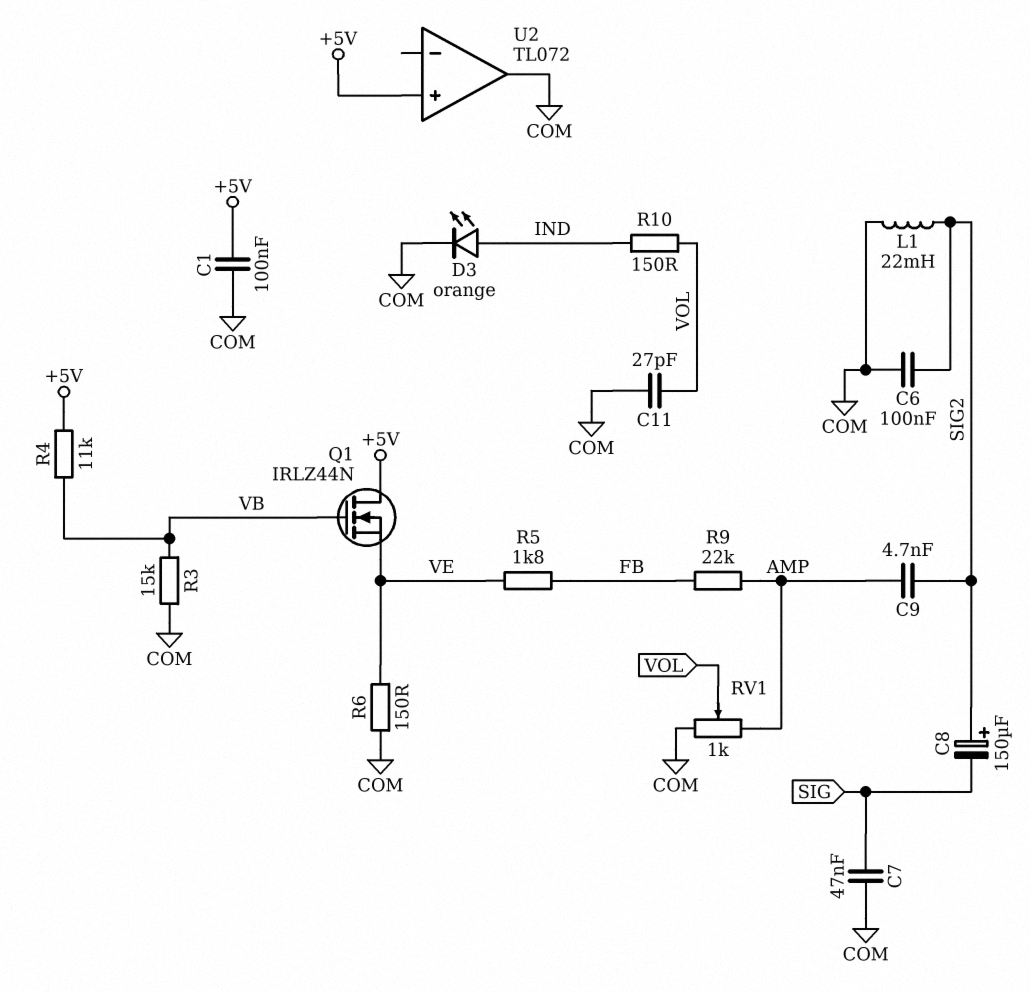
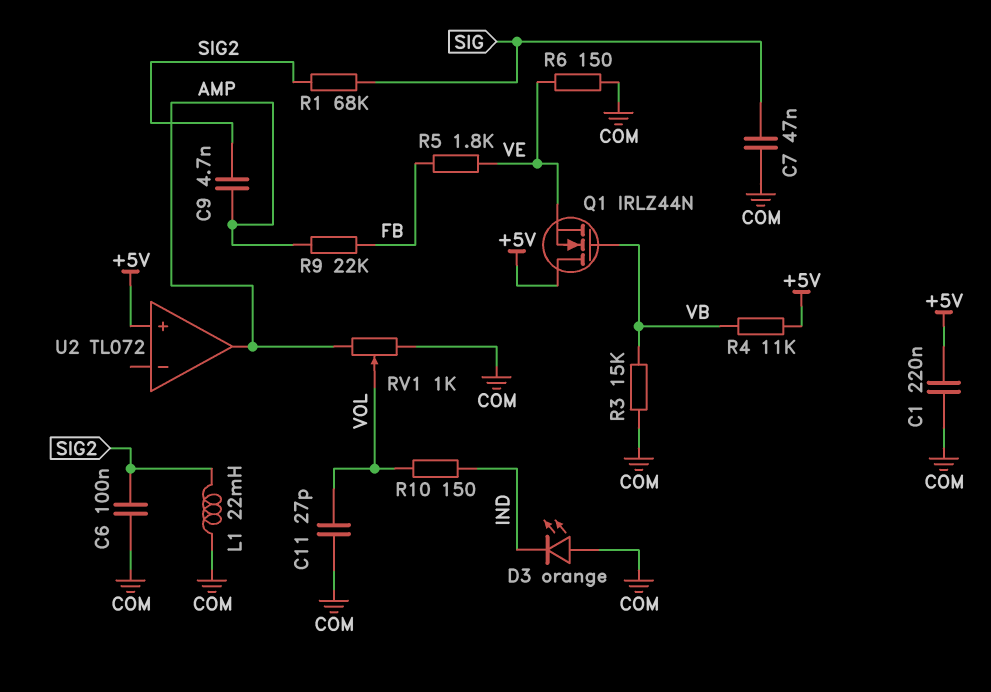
C1: 100nF (+5V, COM) -> 220nF (+5V, COM)
C8: 150uF (plus SIG2, minus SIG) -> none
D3: LED orange (A IND, K COM) -> LED orange (A COM, K IND)
R1: none -> 68k (SIG, SIG2)
U2 pin out: COM -> AMP

